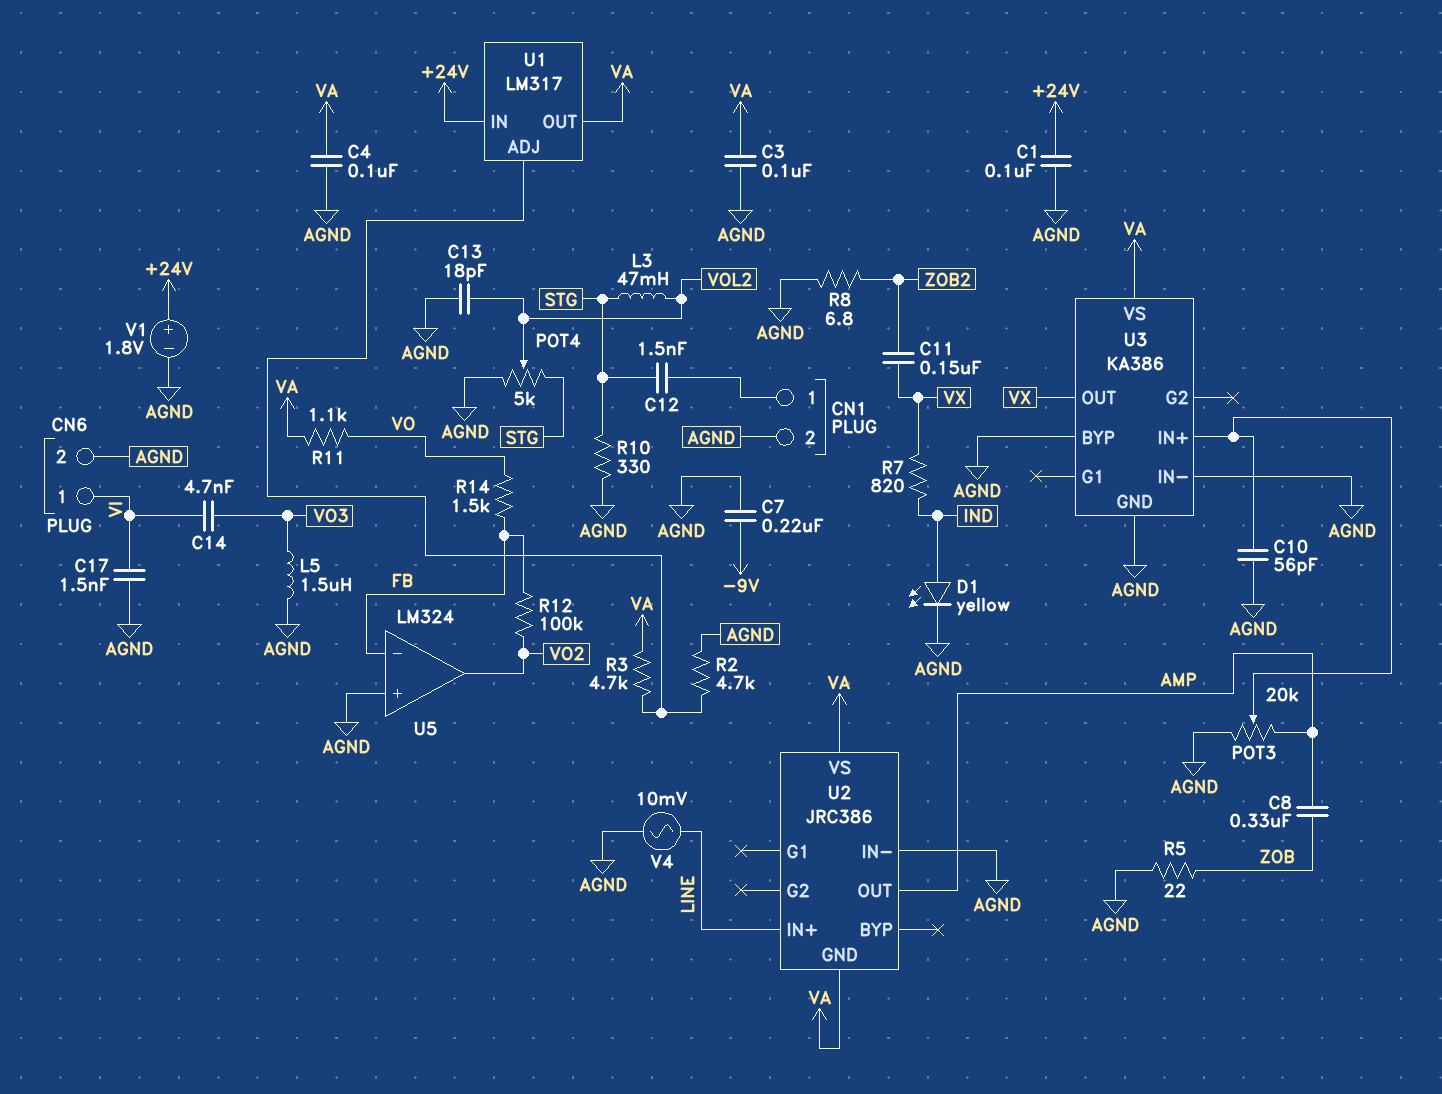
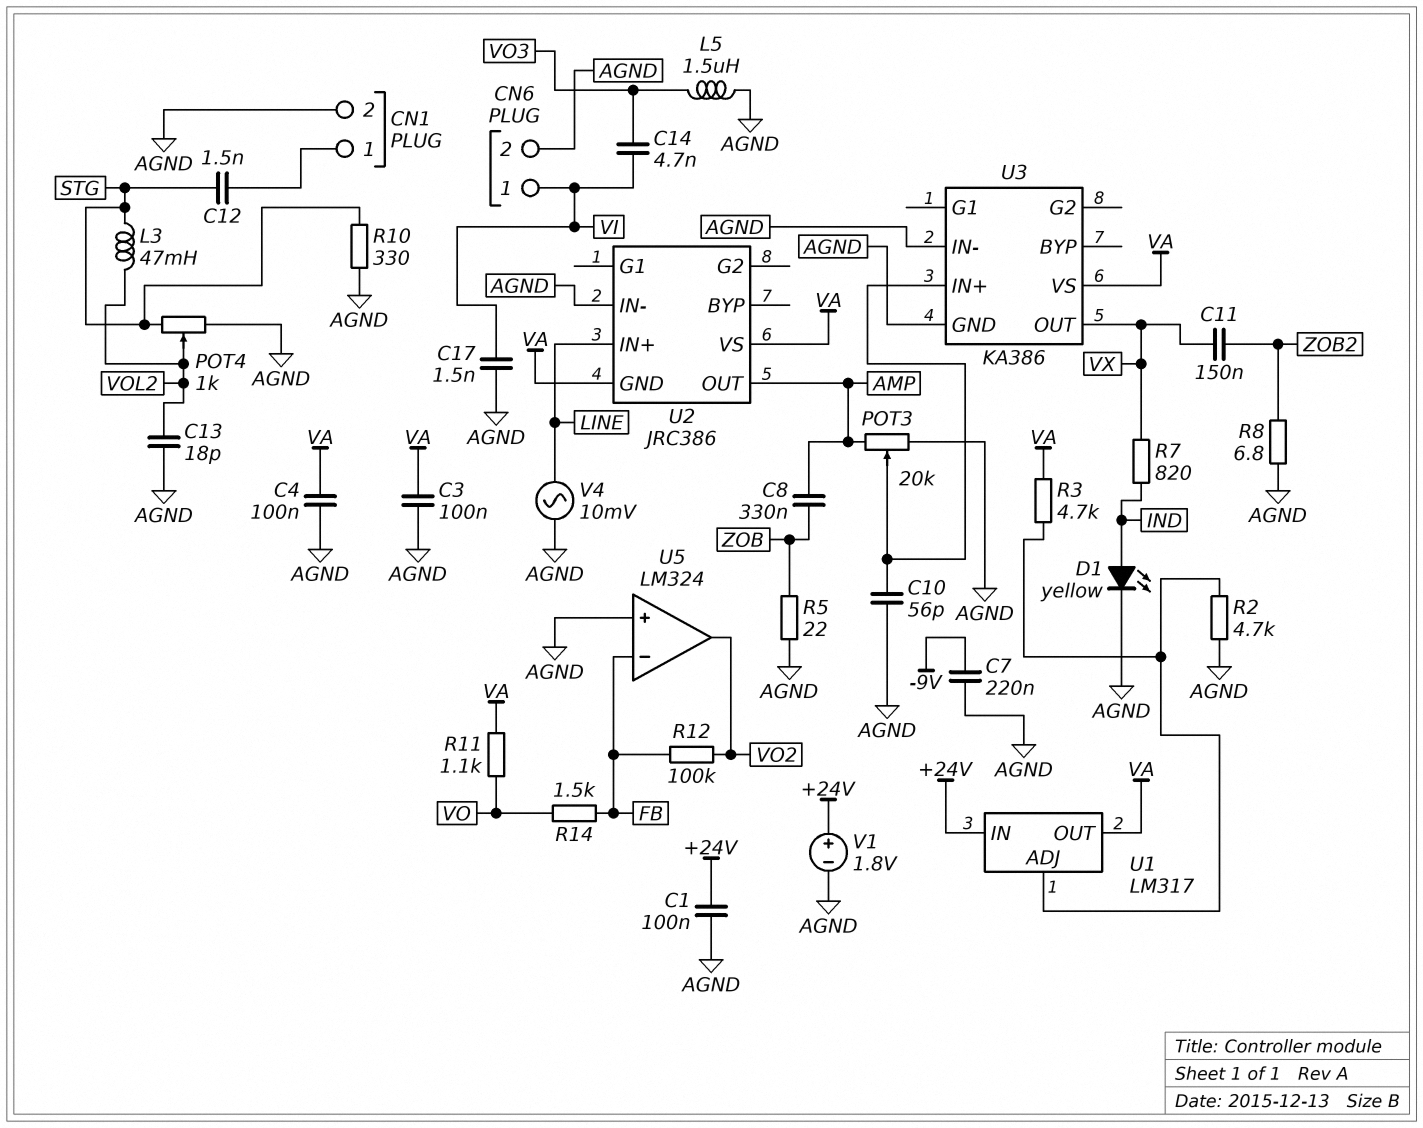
POT4: 5k (AGND, STG, wiper VOL2) -> 1k (AGND, STG, wiper VOL2)
U3 pin BYP: AGND -> none

